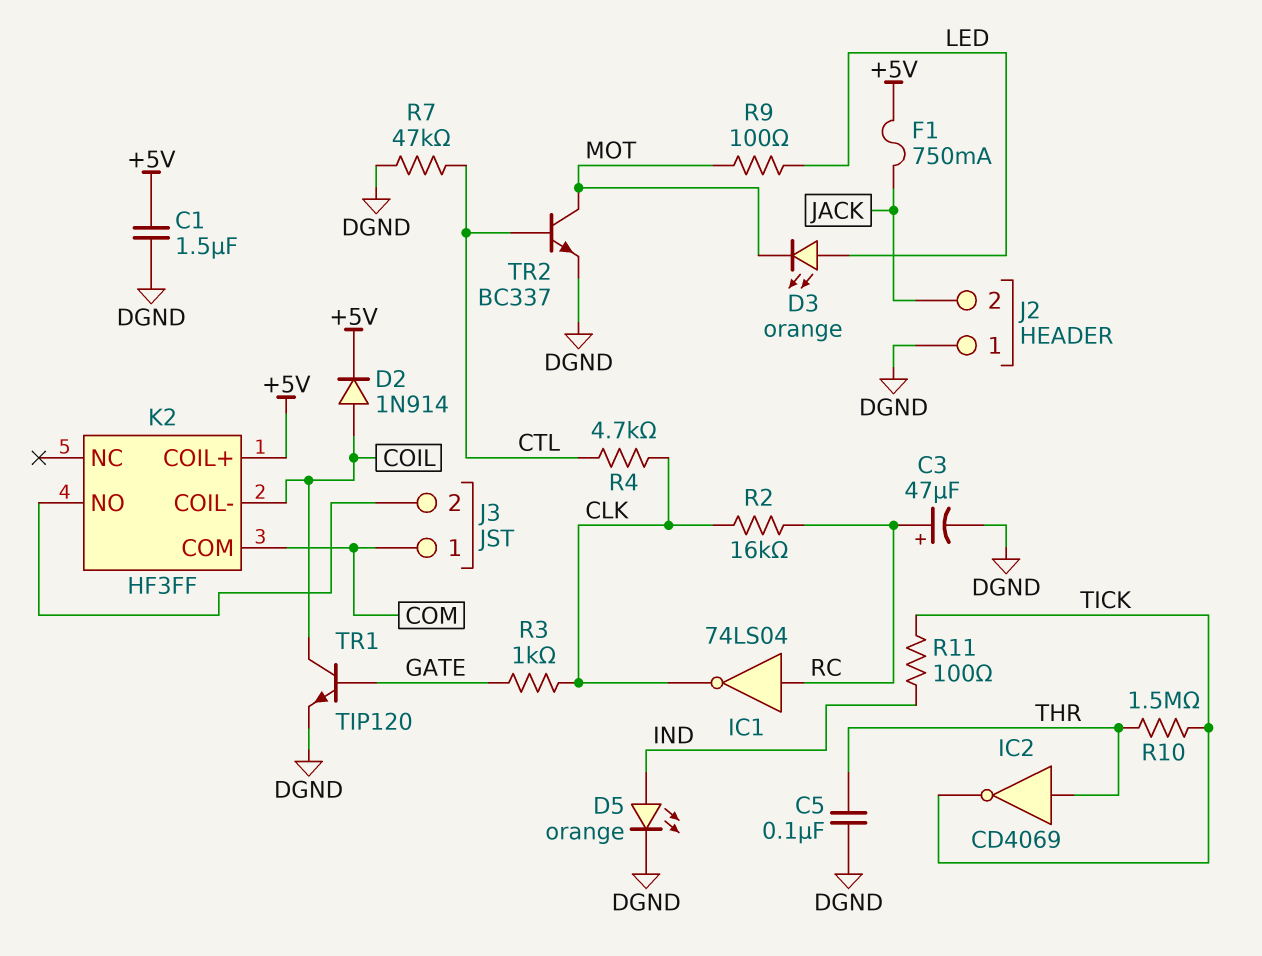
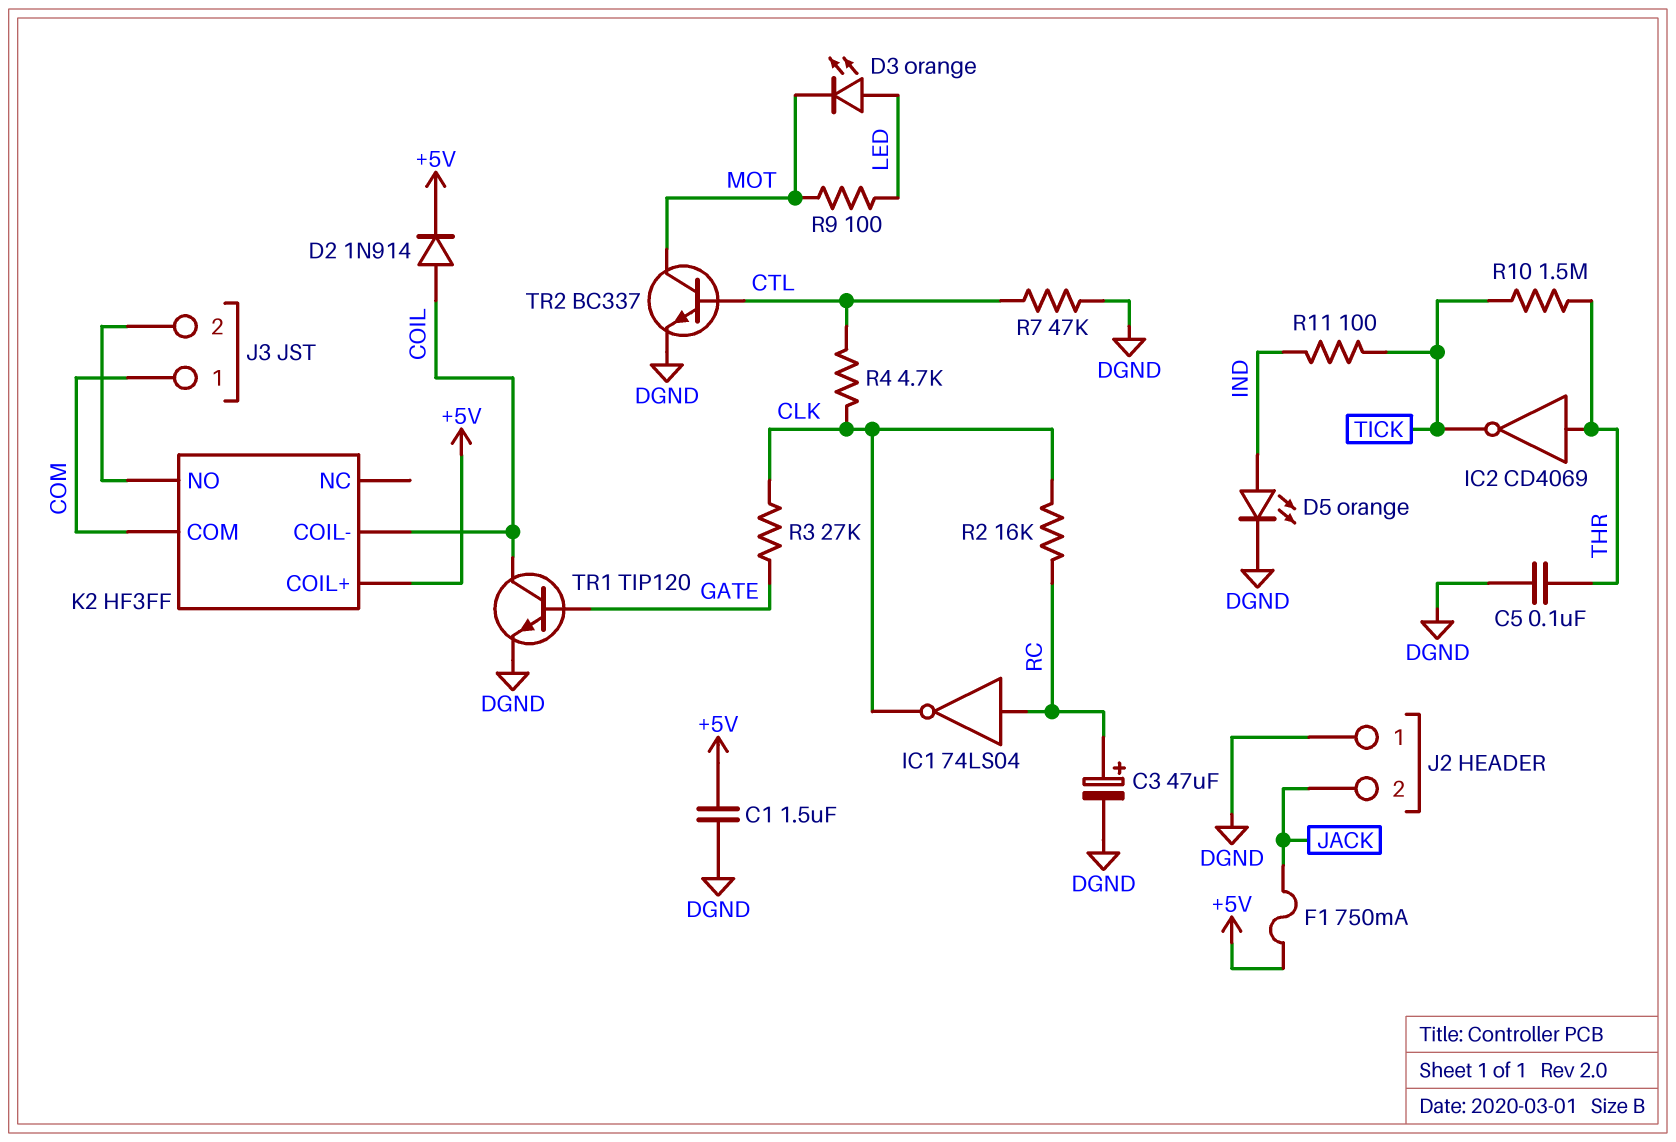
R3: 1k (CLK, GATE) -> 27k (CLK, GATE)

